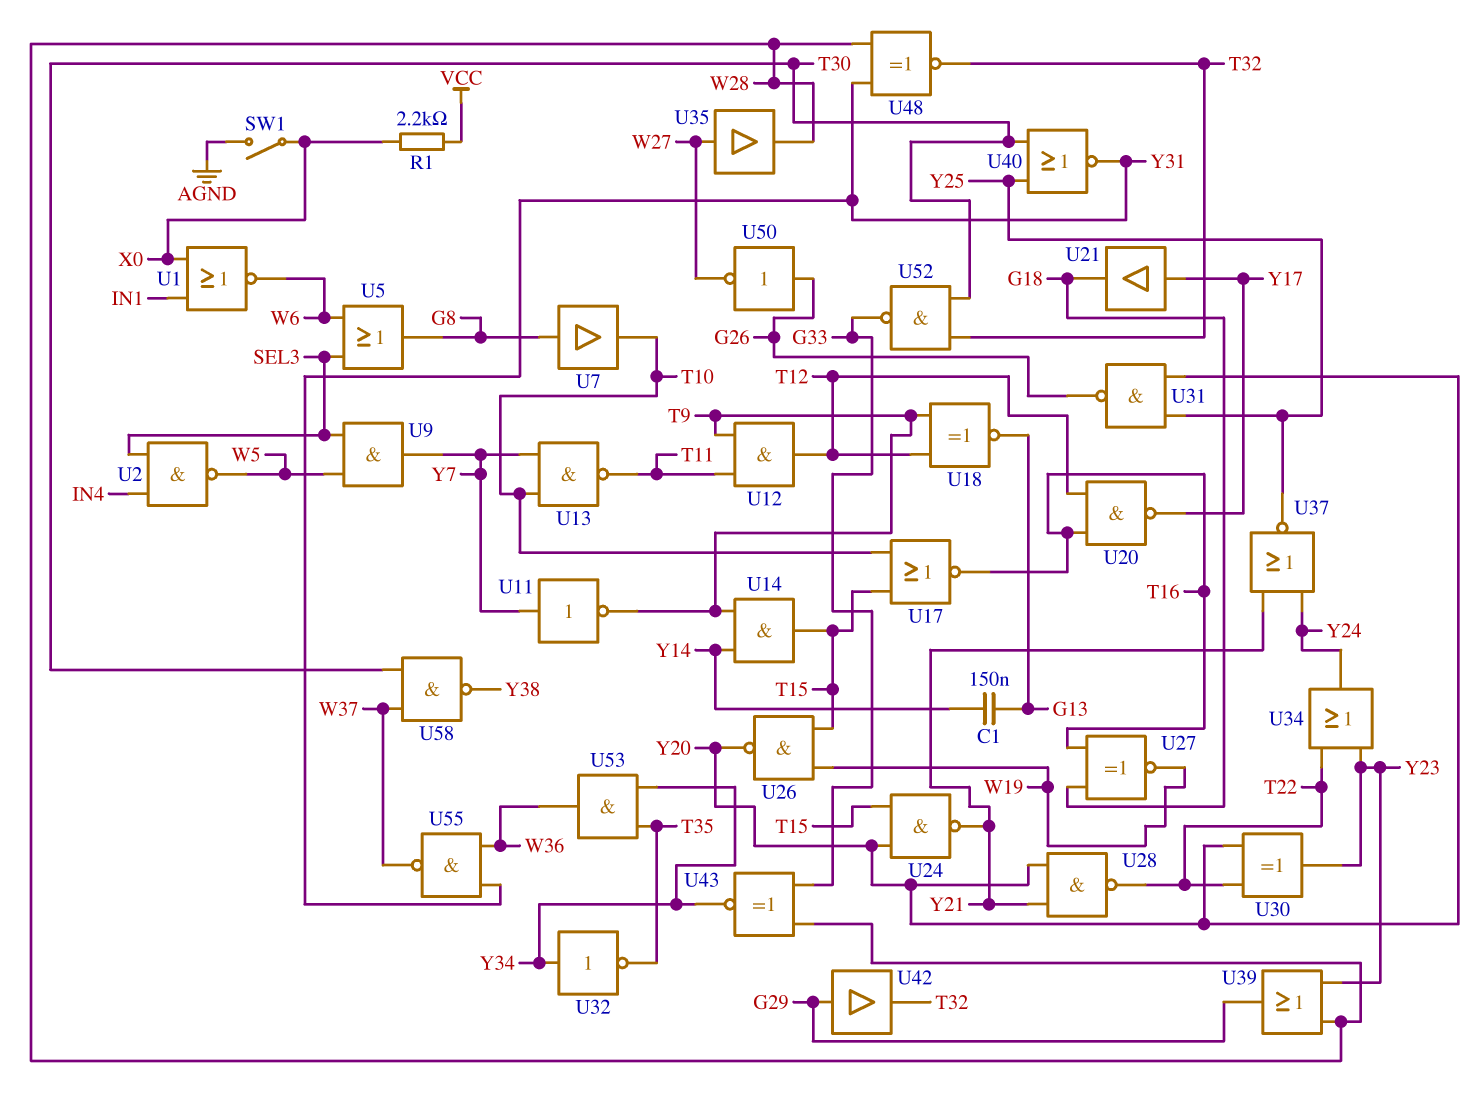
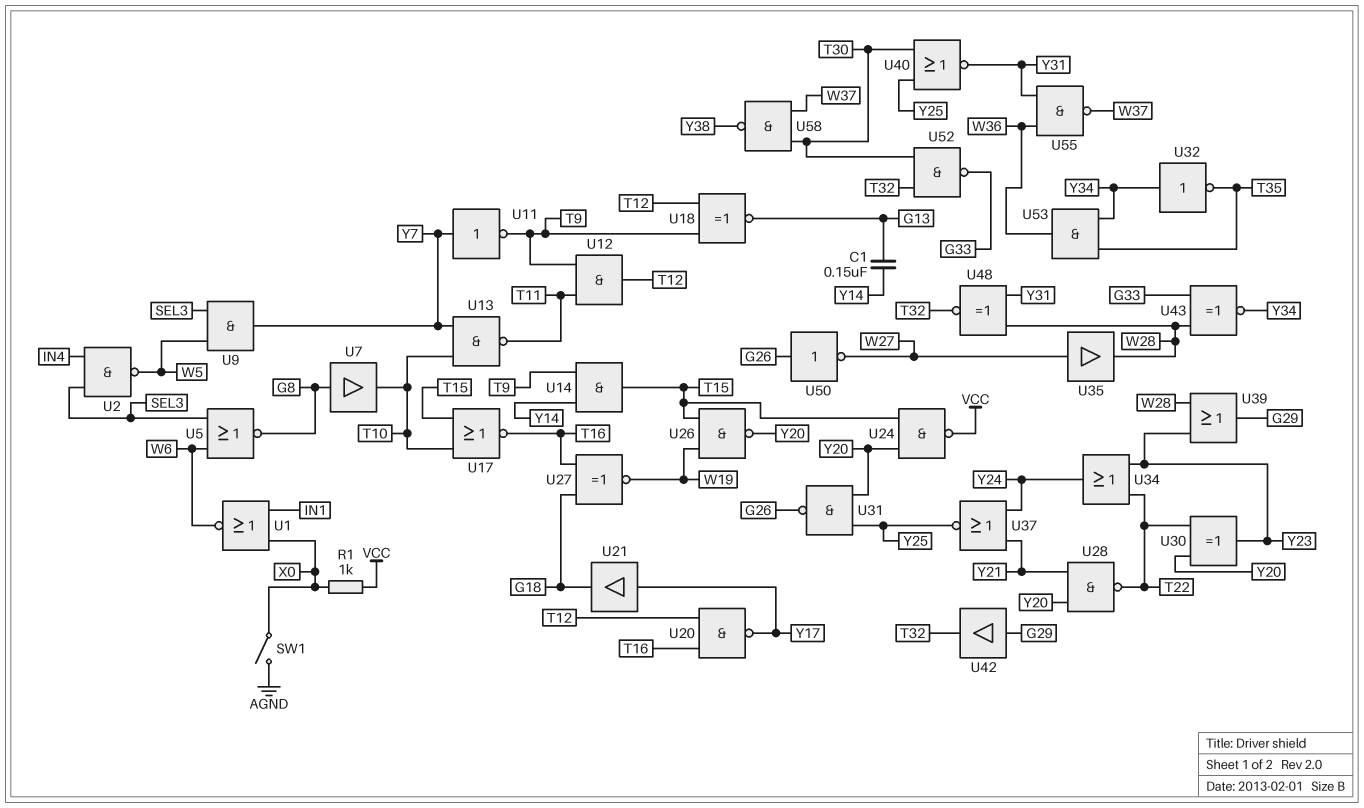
R1: 2.2k (VCC, X0) -> 1k (VCC, X0)
U5: OR (in SEL3, in W6, out G8) -> NOR (in SEL3, in W6, out G8)
U24: NAND (in T15, in Y20, out Y21) -> NAND (in T15, in Y20, out VCC)

